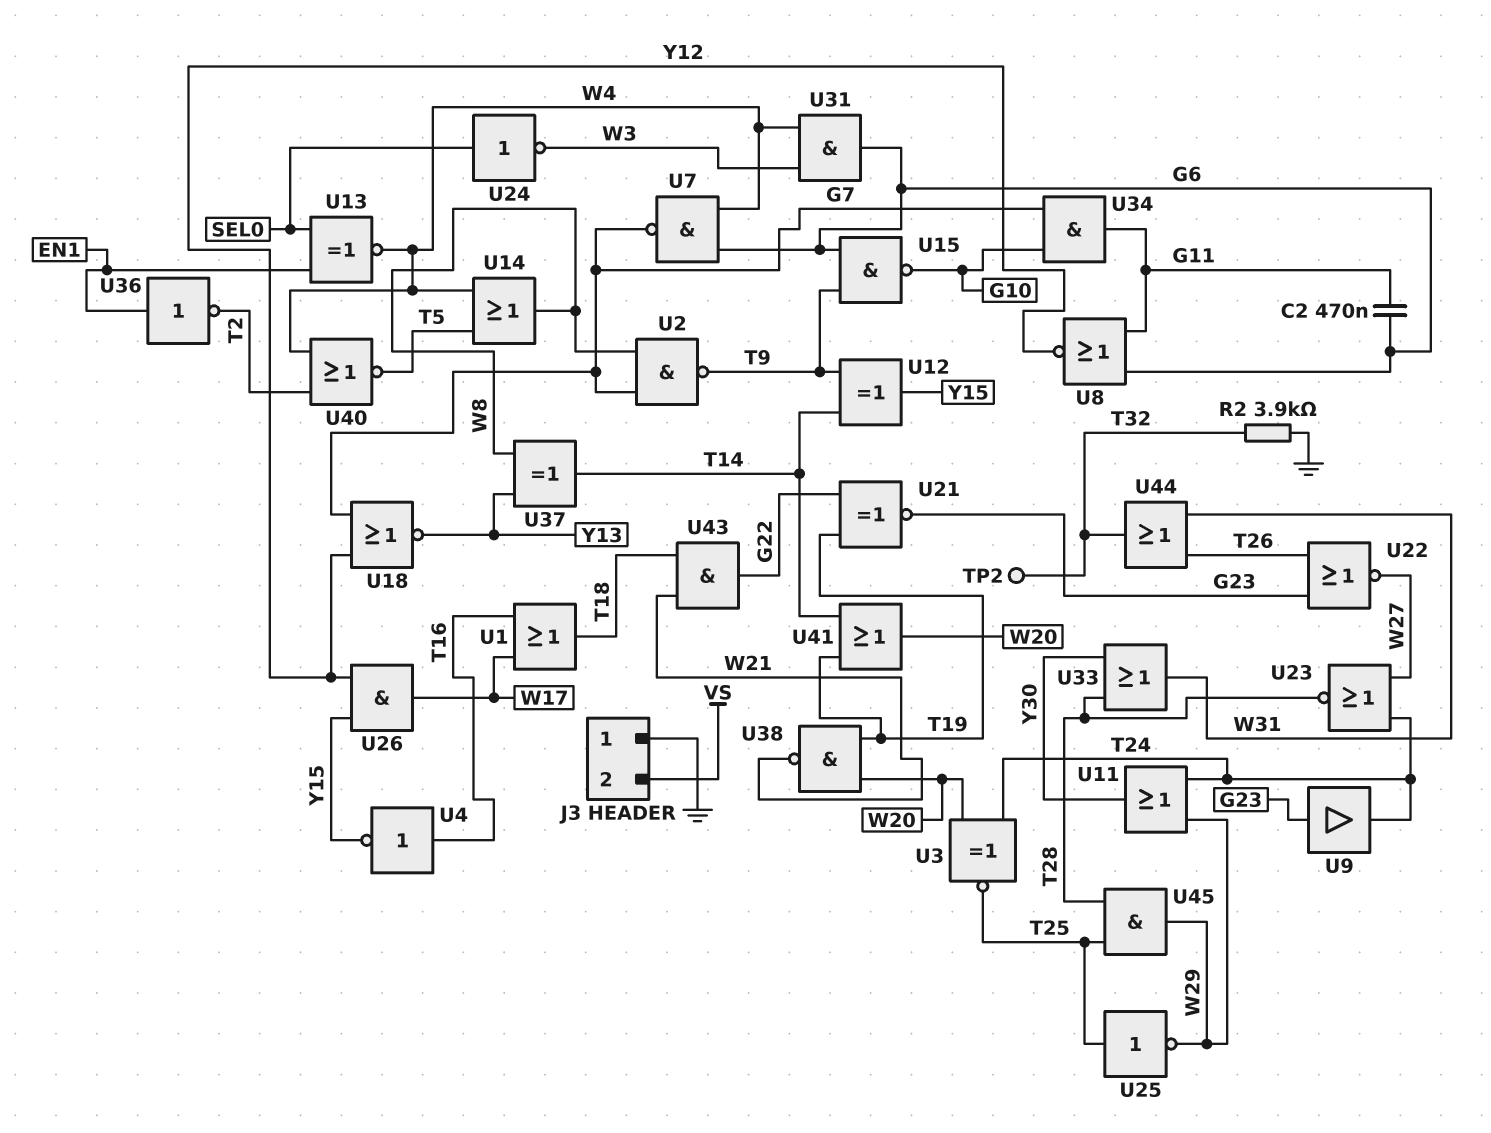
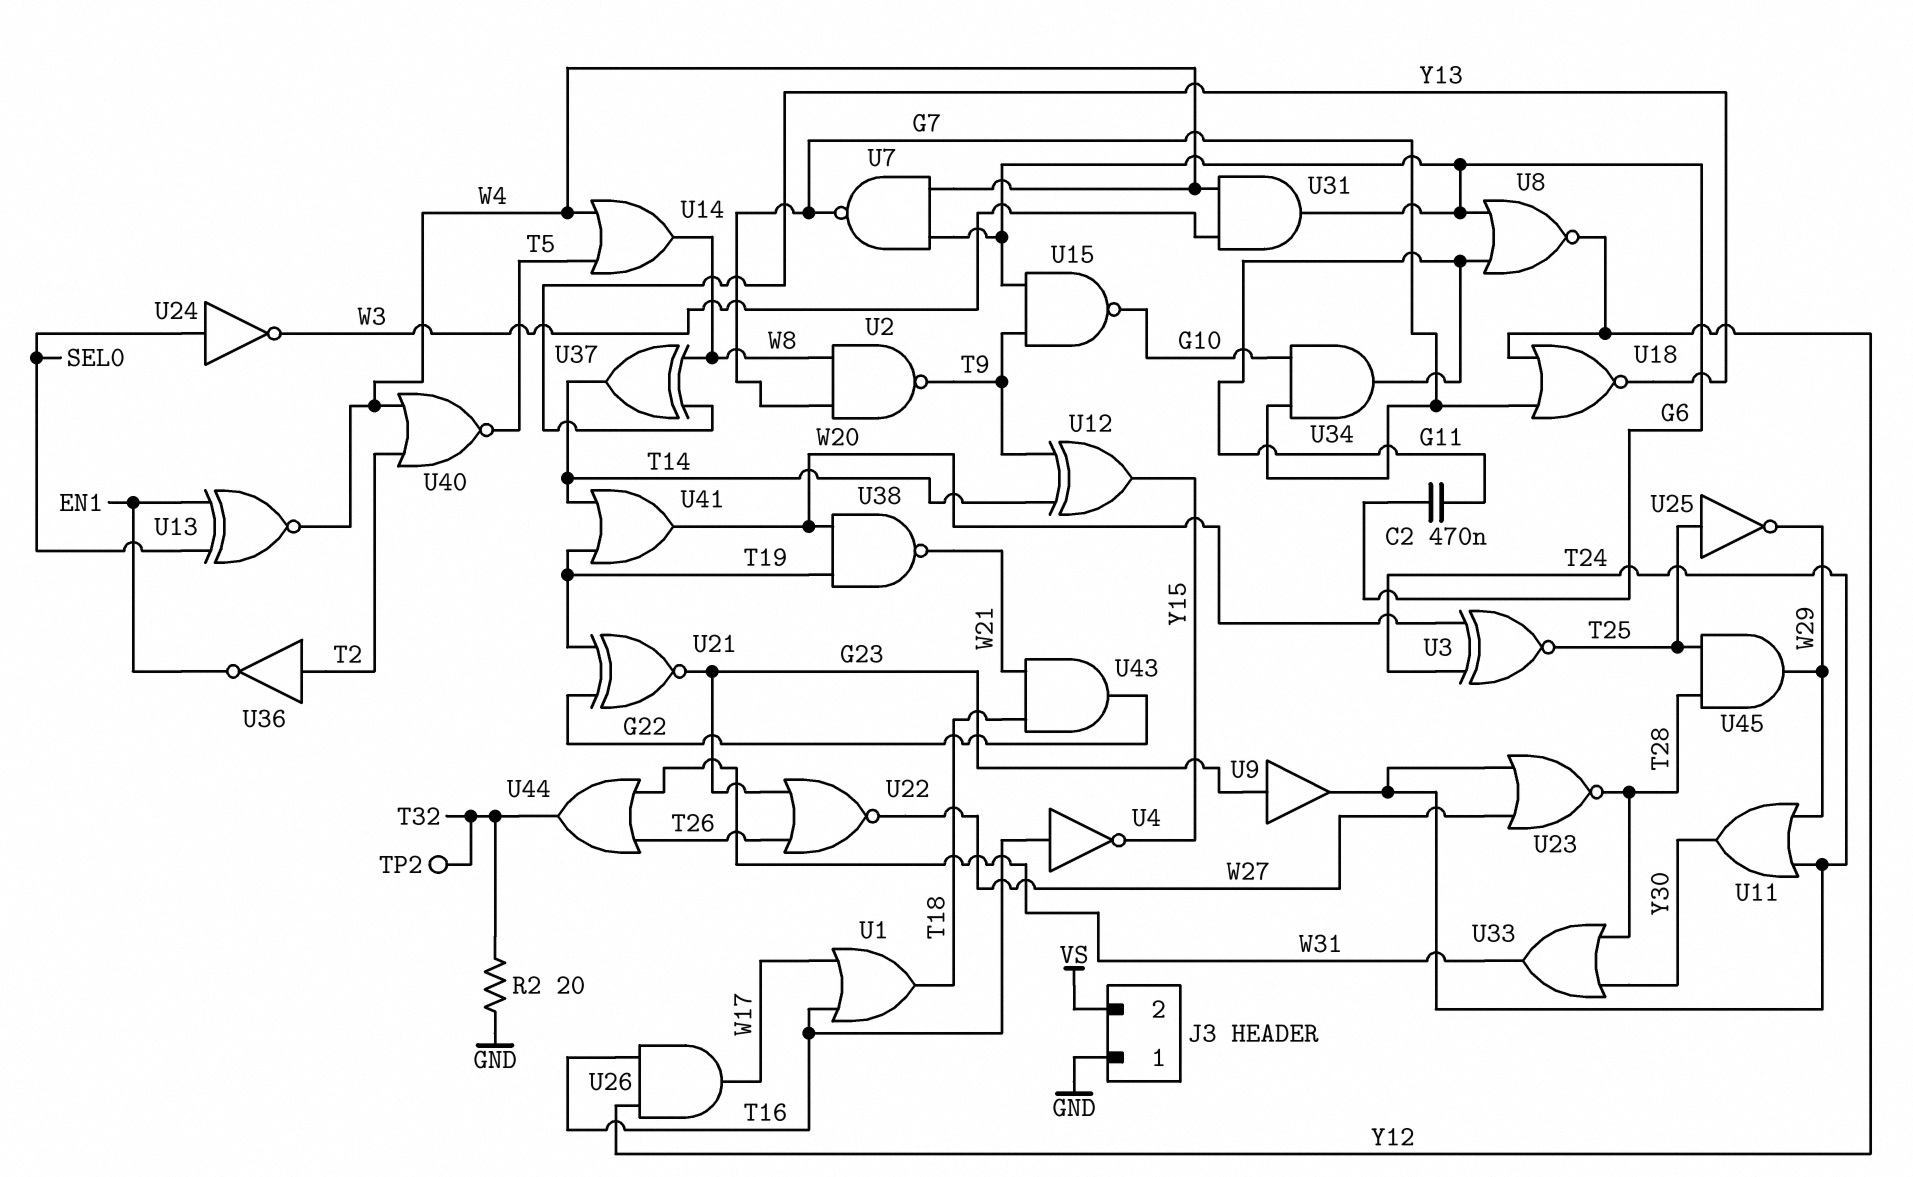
R2: 3.9k (GND, T32) -> 20 (GND, T32)
U26: AND (in Y12, in Y15, out W17) -> AND (in T16, in Y12, out W17)
U36: NOT (in EN1, out T2) -> NOT (in T2, out EN1)

